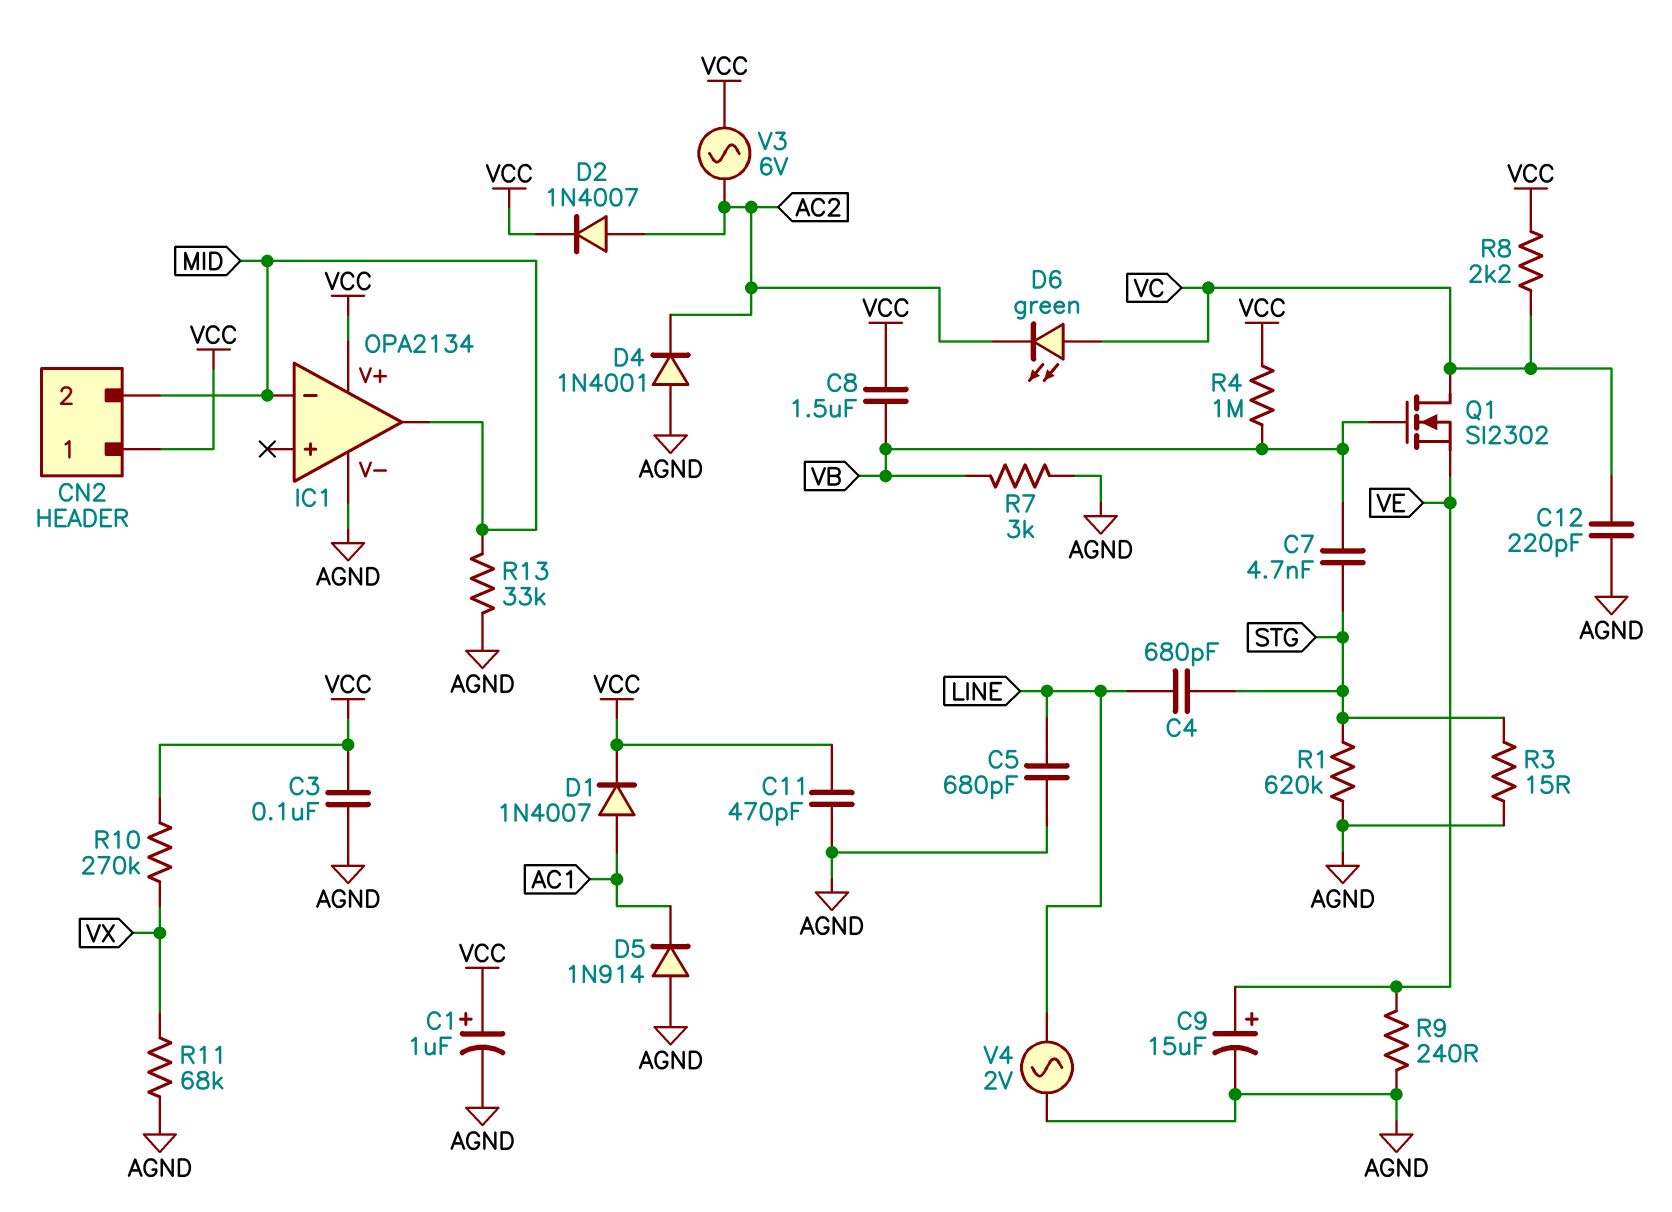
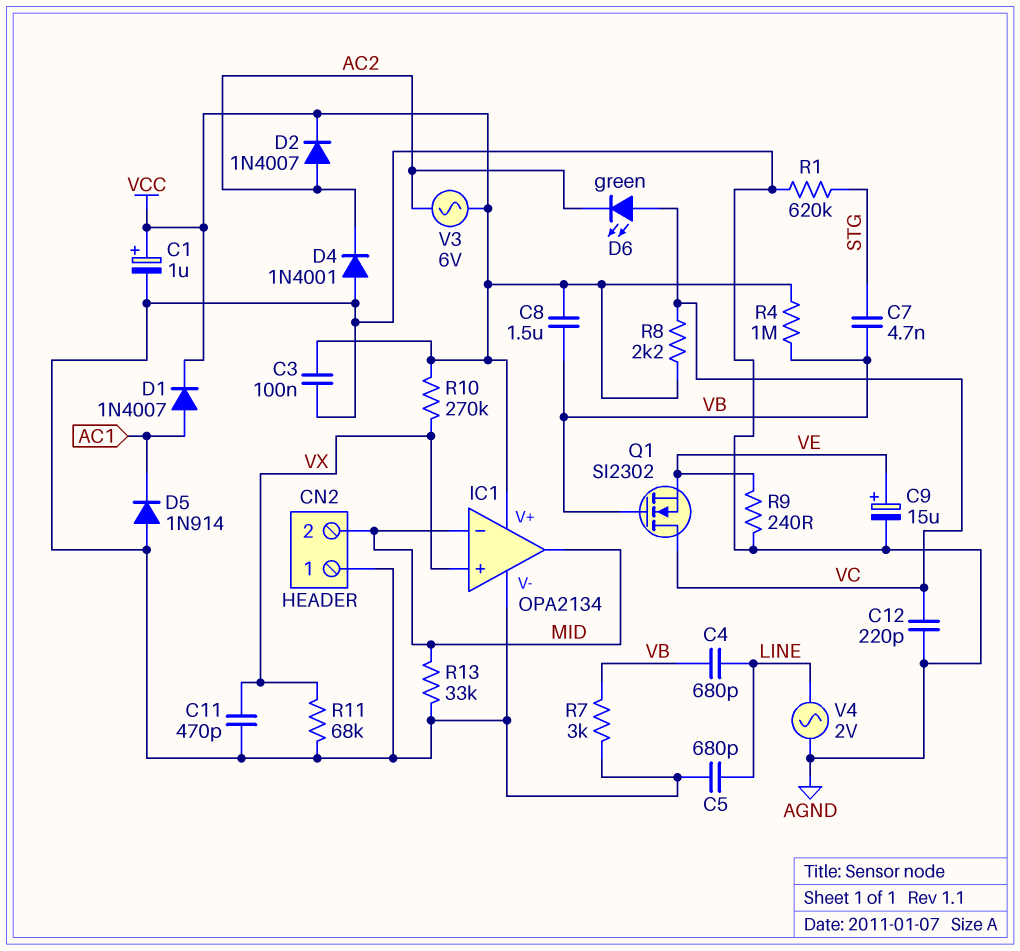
C4: 680pF (LINE, STG) -> 680pF (LINE, VB)
C11: 470pF (AGND, VCC) -> 470pF (AGND, VX)
CN2 pin 1: VCC -> AGND
IC1 pin in+: none -> VX
R3: 15 (AGND, STG) -> none

